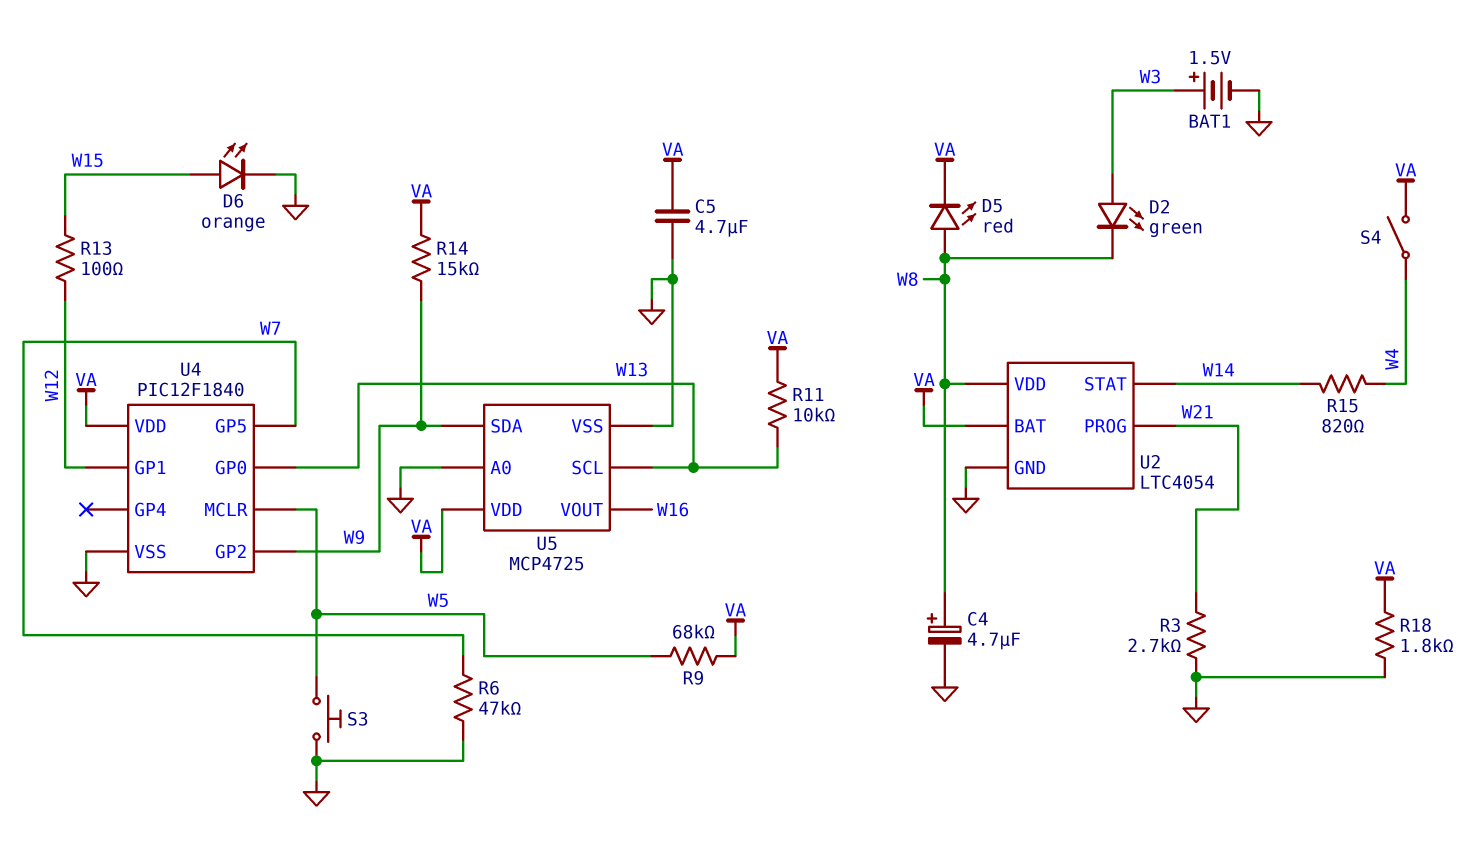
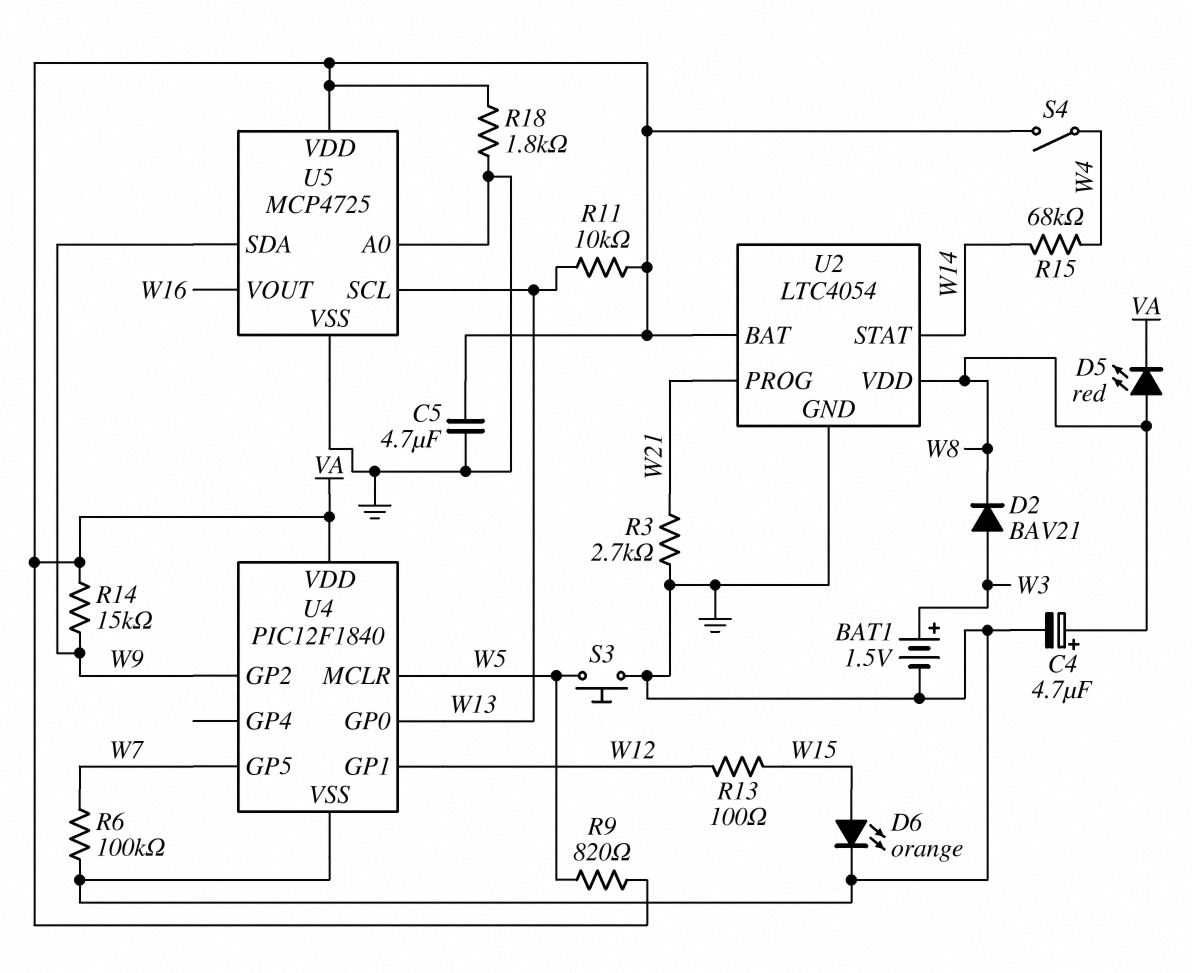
D2: LED green (A W3, K W8) -> diode BAV21 (A W3, K W8)
R6: 47k (GND, W7) -> 100k (GND, W7)
R9: 68k (VA, W5) -> 820 (VA, W5)
R15: 820 (W4, W14) -> 68k (W4, W14)

